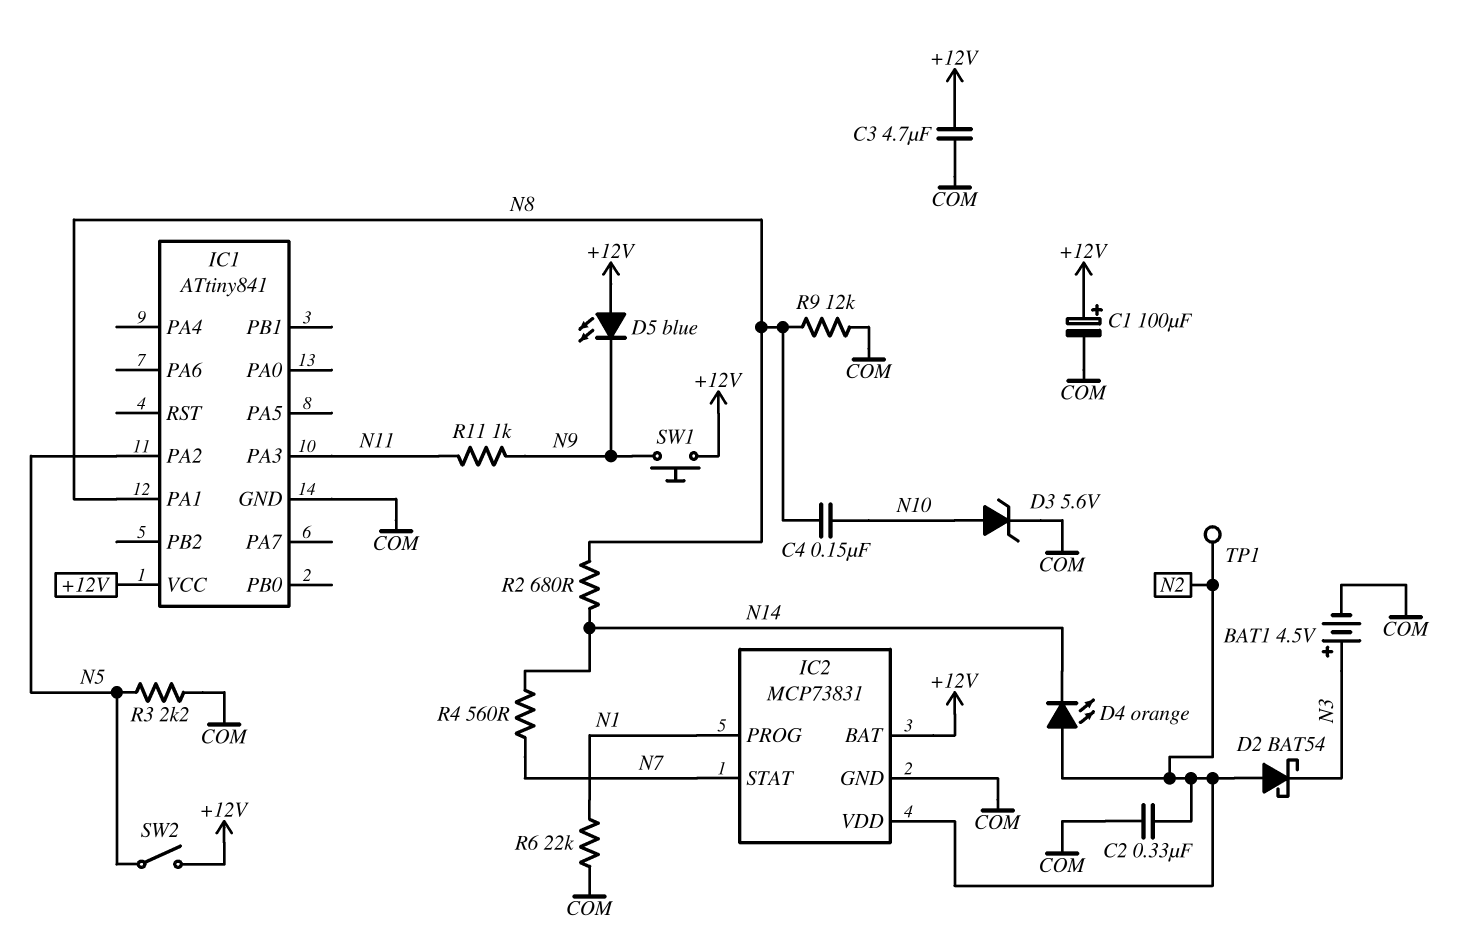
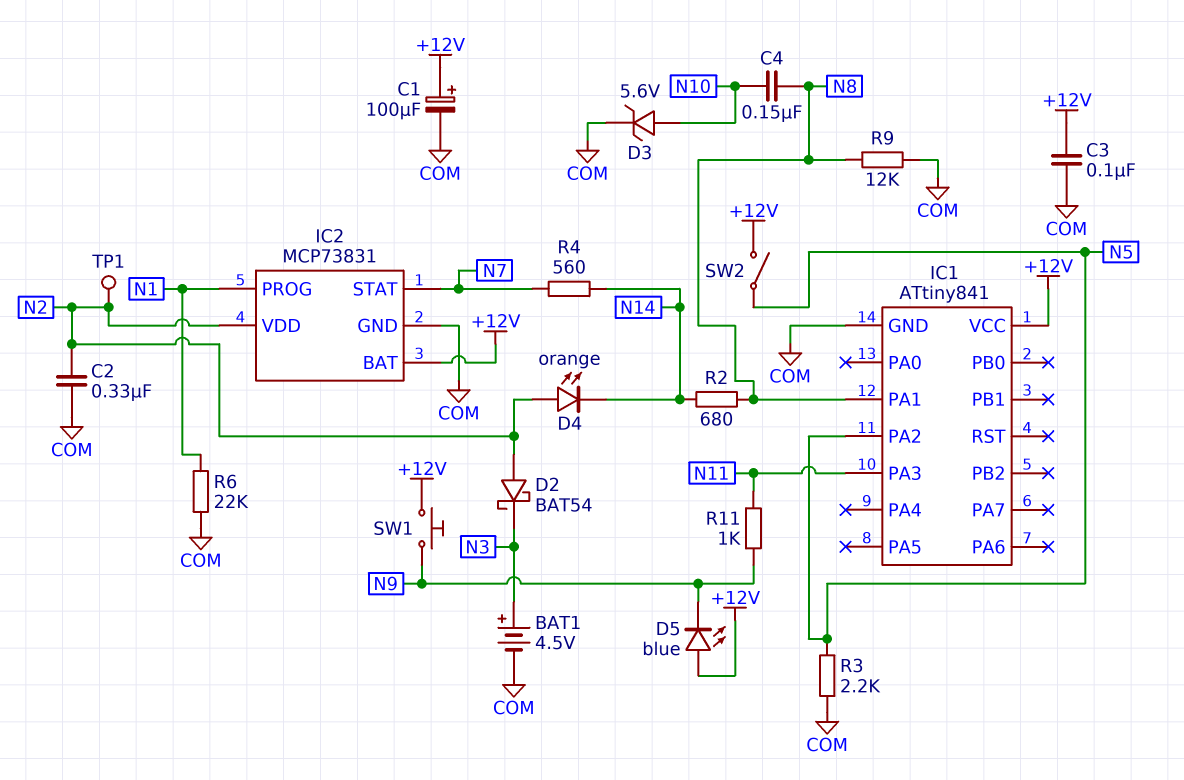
C3: 4.7uF (+12V, COM) -> 100nF (+12V, COM)

